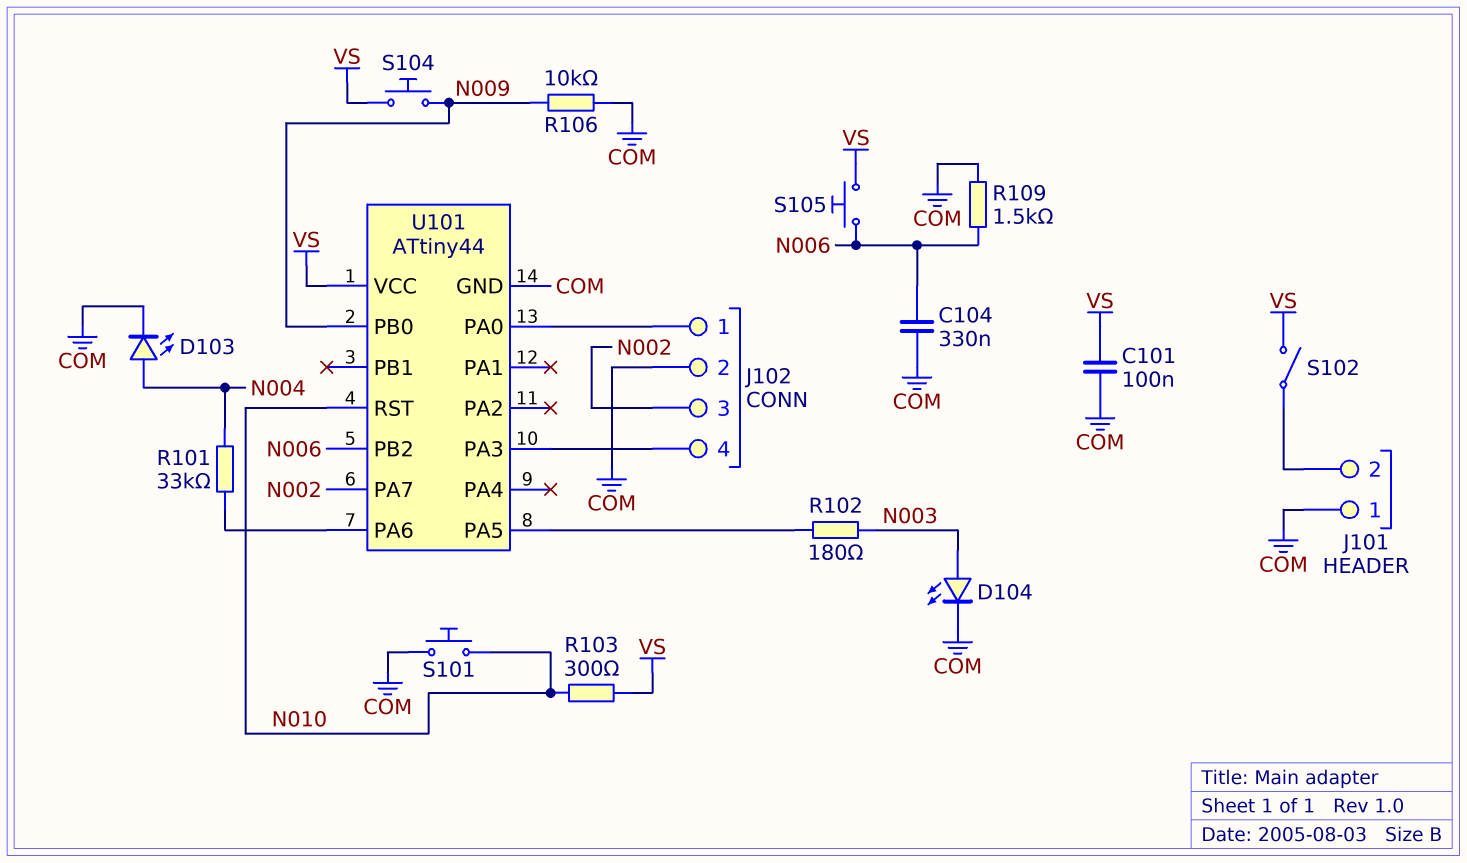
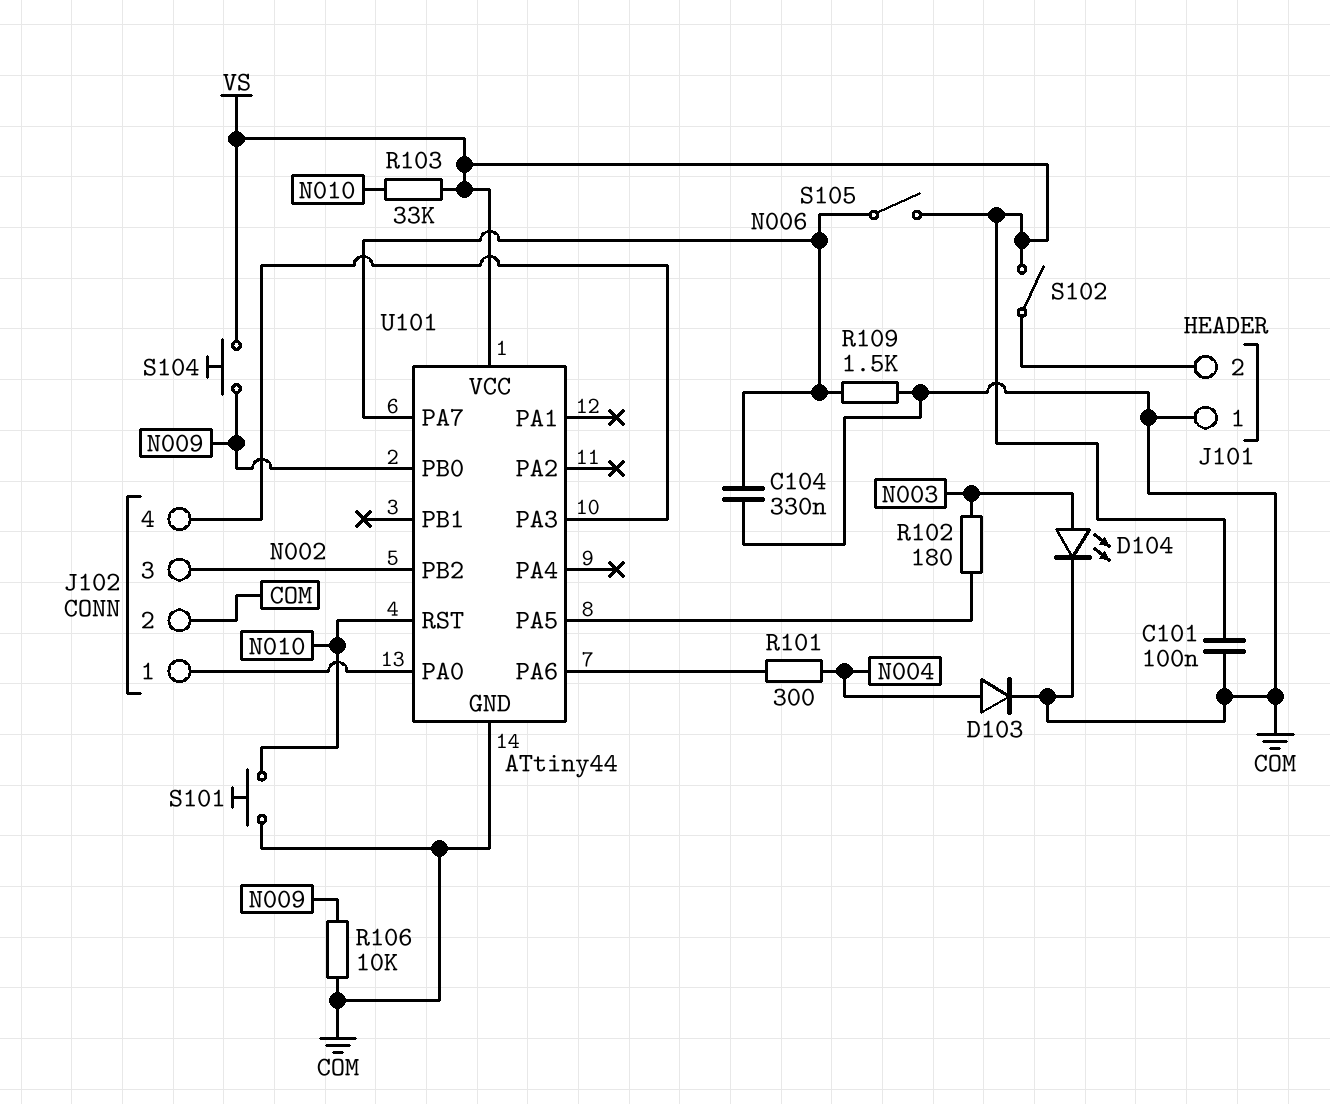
D103: LED (A N004, K COM) -> diode (A N004, K COM)
R101: 33k (N004, U101/PA6) -> 300 (N004, U101/PA6)
R103: 300 (N010, VS) -> 33k (N010, VS)
S105: button (N006, VS) -> switch (N006, VS)
U101 pin PA7: N002 -> N006
U101 pin PB2: N006 -> N002

